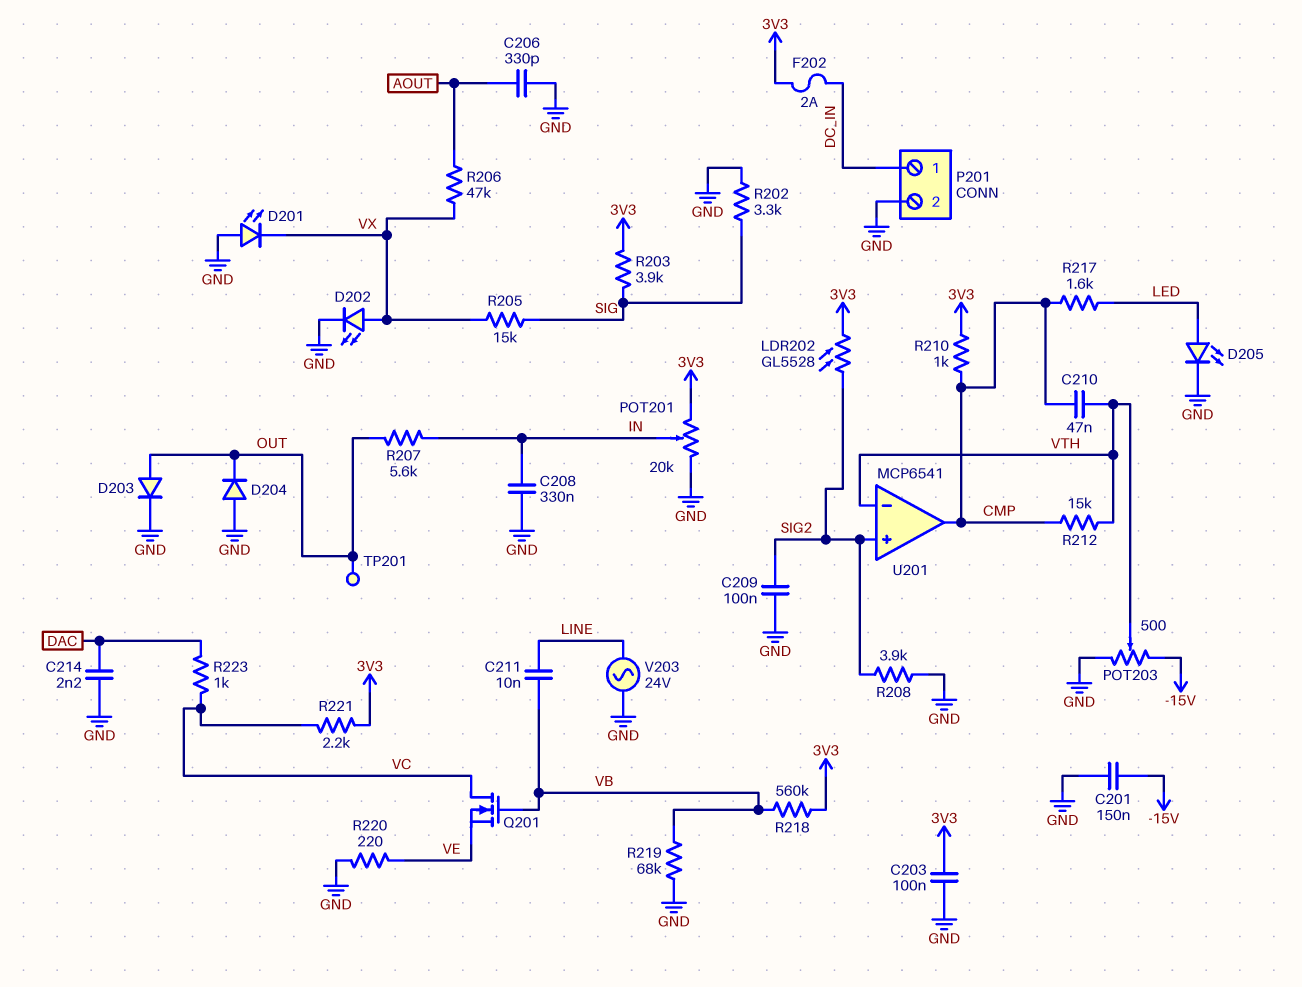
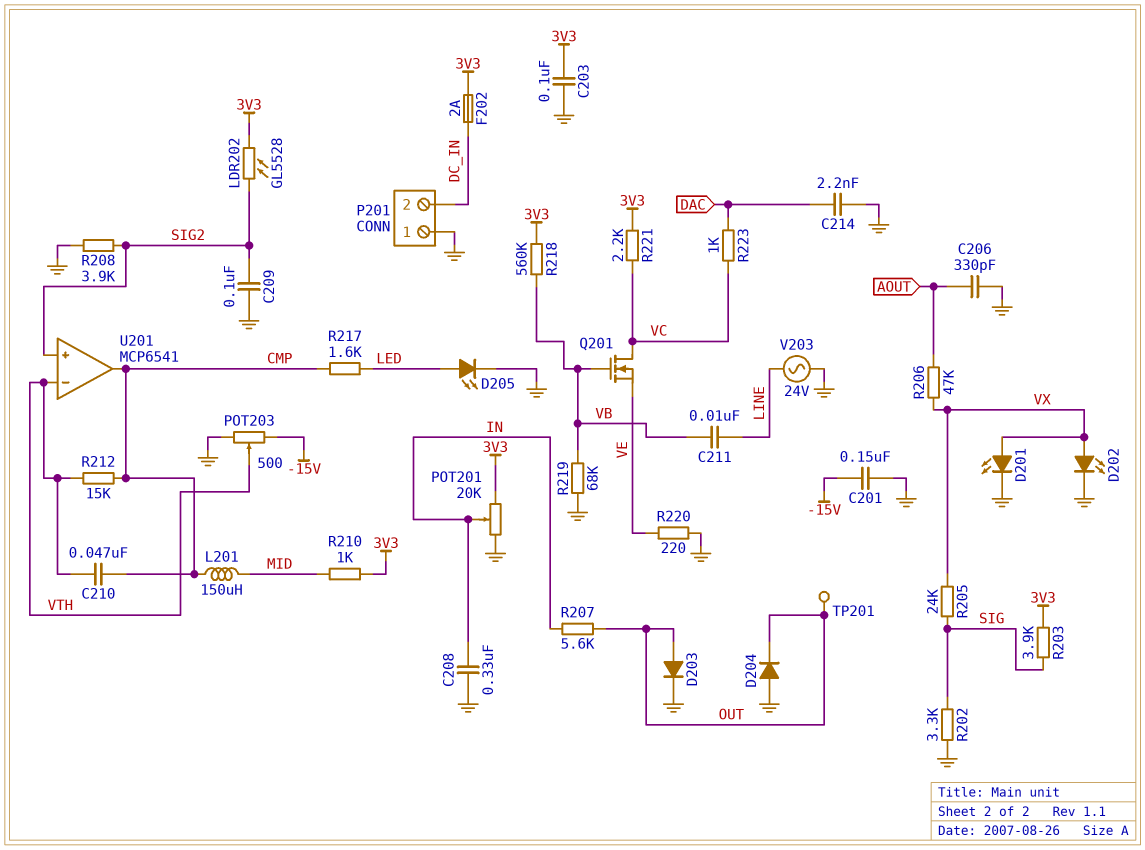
D201: LED (A GND, K VX) -> LED (A VX, K GND)
L201: none -> 150uH (CMP, MID)
P201 pin 1: DC_IN -> GND
P201 pin 2: GND -> DC_IN
R205: 15k (SIG, VX) -> 24k (SIG, VX)
R210: 1k (3V3, CMP) -> 1k (3V3, MID)

